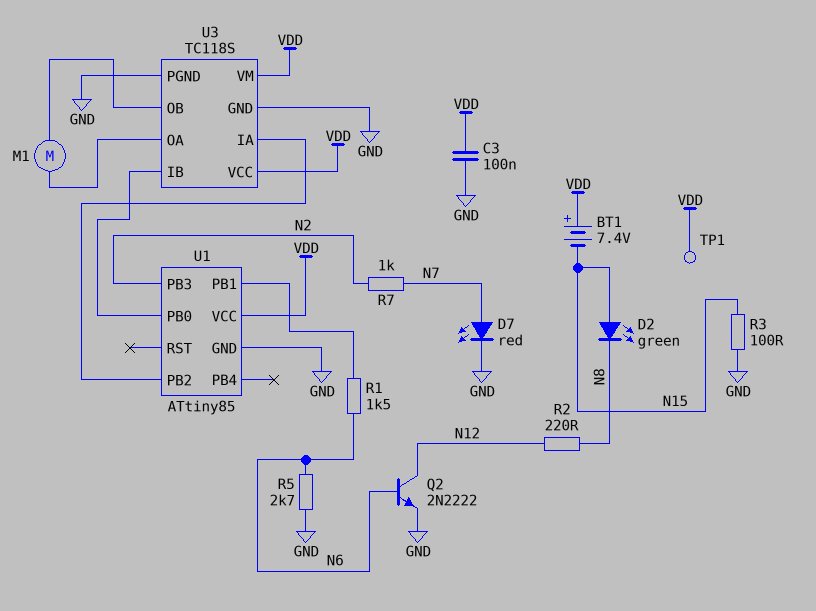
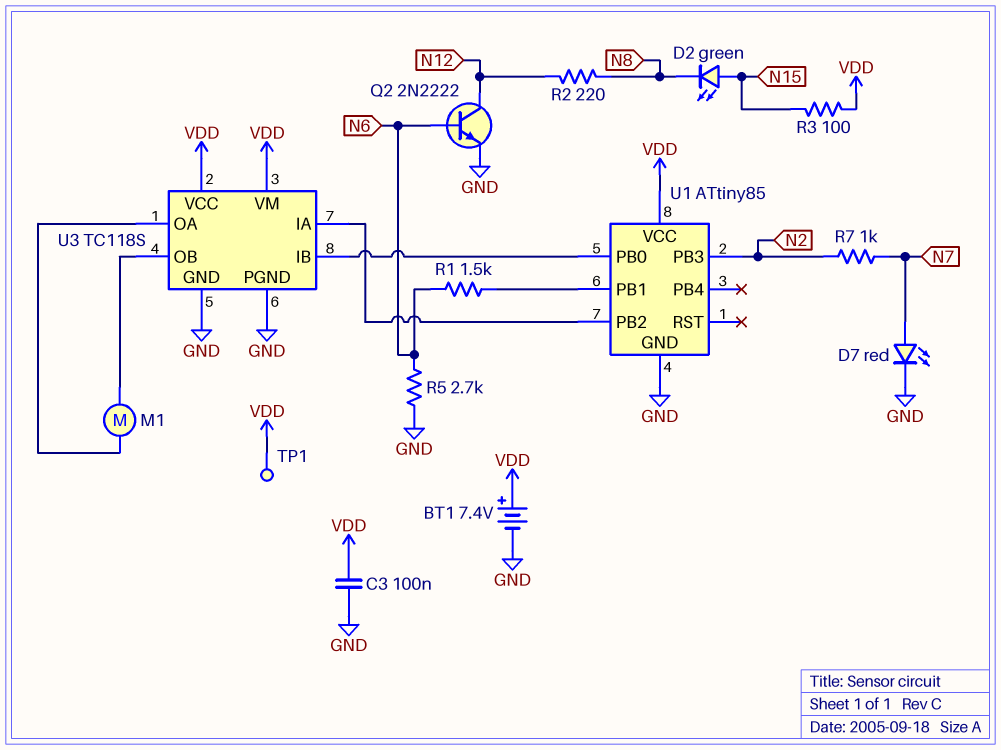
BT1: 7.4V (plus VDD, minus N15) -> 7.4V (plus VDD, minus GND)
R3: 100 (GND, N15) -> 100 (N15, VDD)

